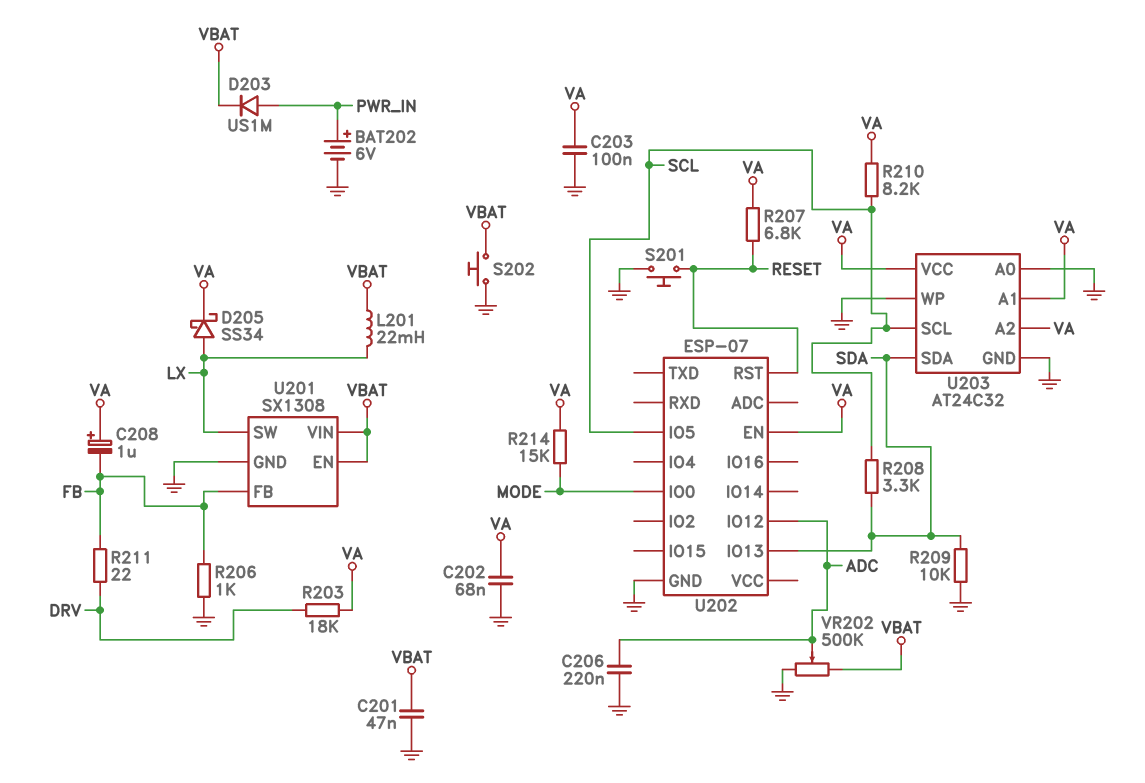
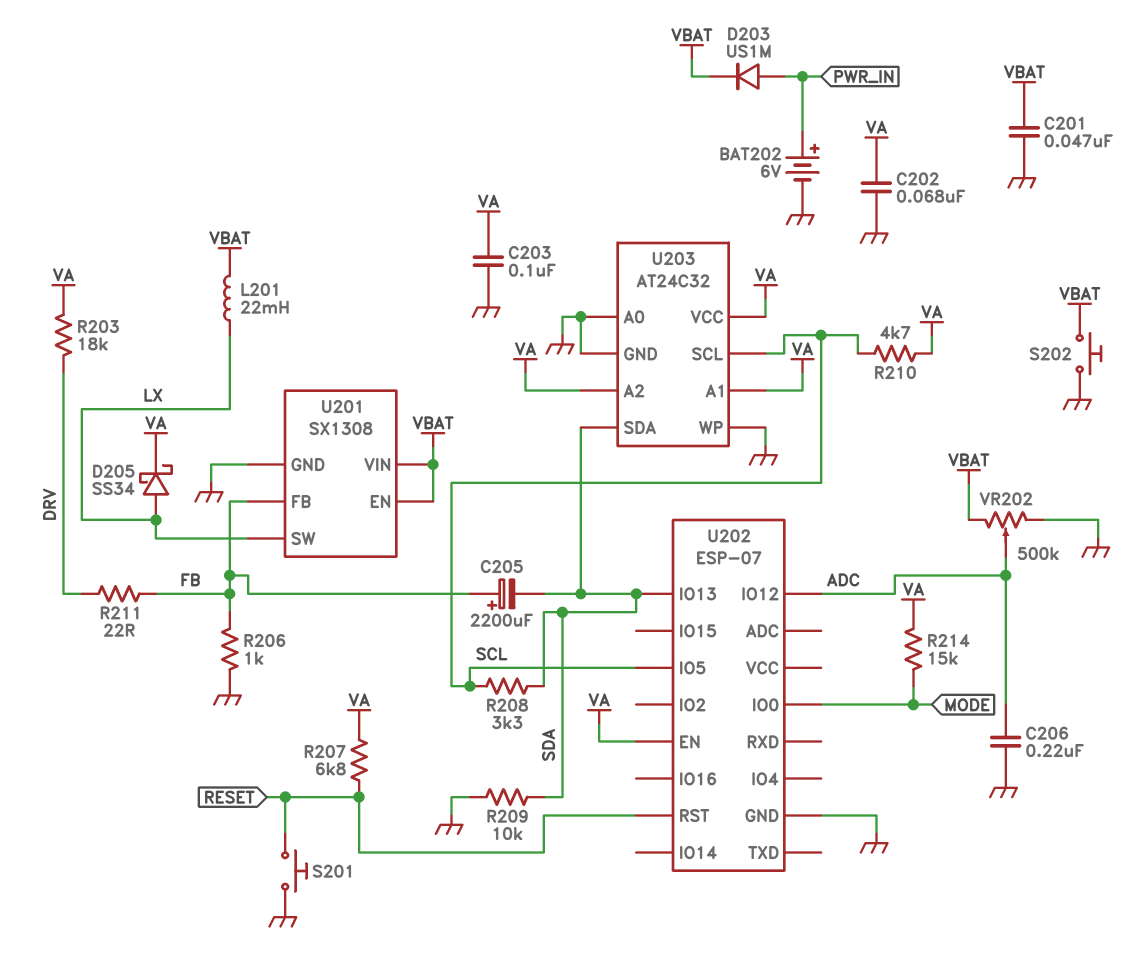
C205: none -> 2200uF (plus FB, minus SDA)
C208: 1uF (plus VA, minus FB) -> none
R210: 8.2k (SCL, VA) -> 4.7k (SCL, VA)

